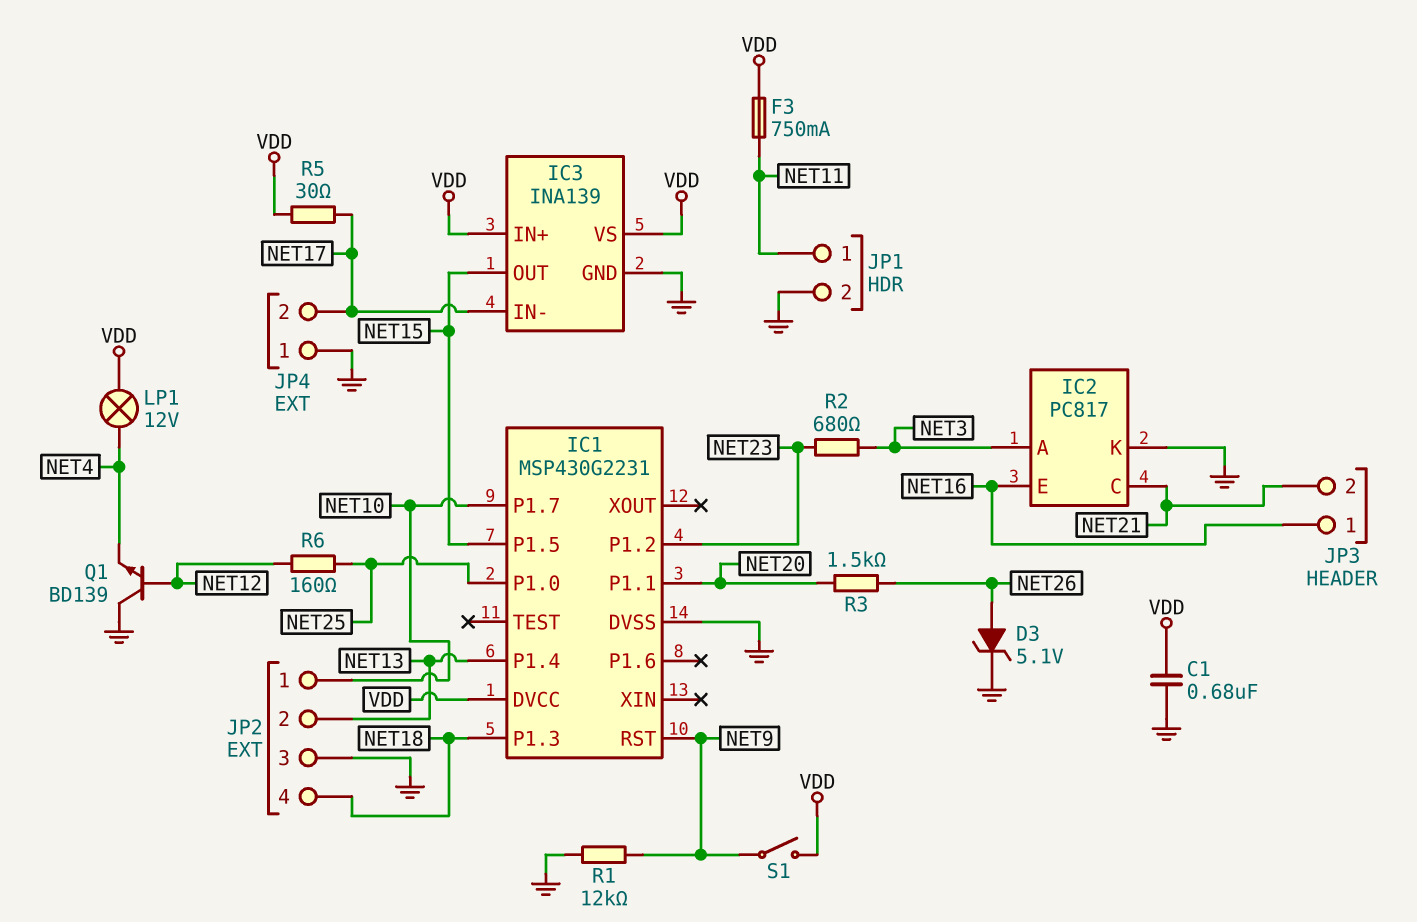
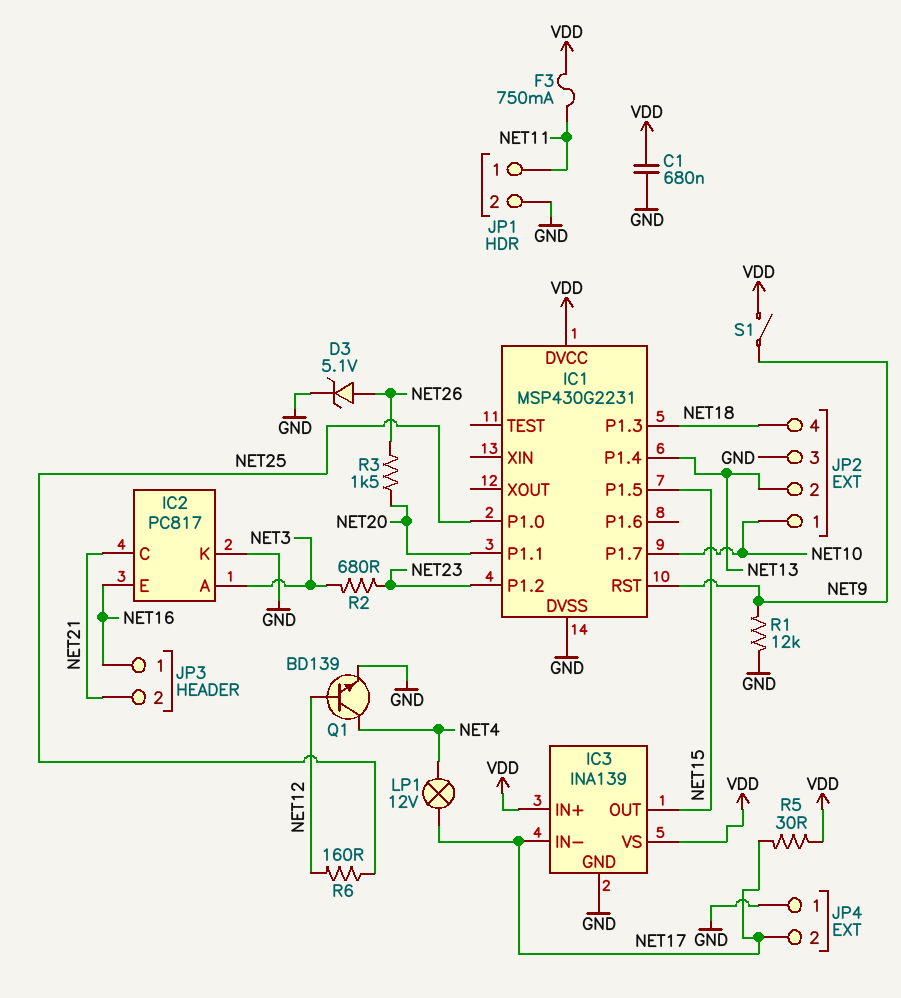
LP1: lamp 12V (NET4, VDD) -> lamp 12V (NET4, NET17)
Q1: NPN BD139 (B NET12, C GND, E NET4) -> NPN BD139 (B NET12, C NET4, E GND)

